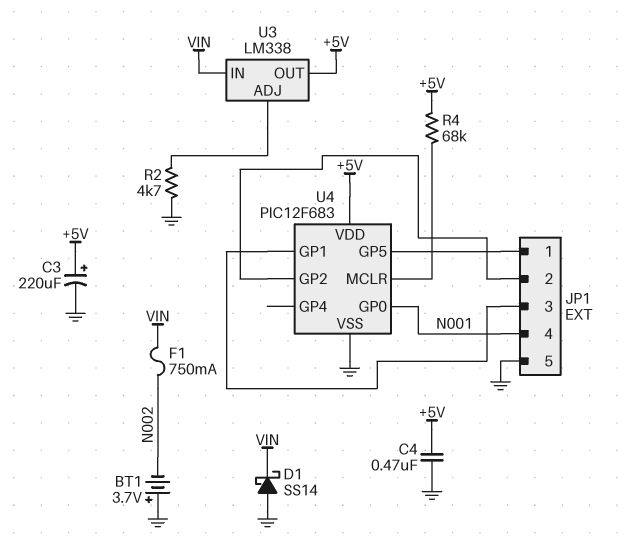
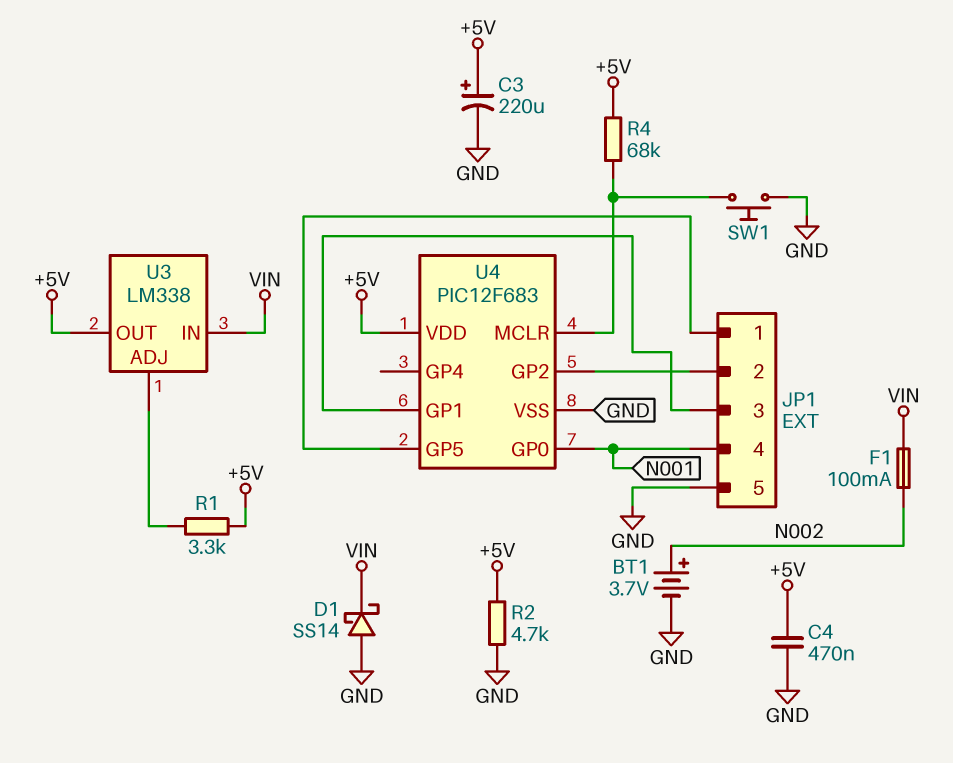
BT1: 3.7V (plus GND, minus N002) -> 3.7V (plus N002, minus GND)
F1: 750mA (N002, VIN) -> 100mA (N002, VIN)
R1: none -> 3.3k (+5V, U3/ADJ)
R2: 4.7k (GND, U3/ADJ) -> 4.7k (+5V, GND)
SW1: none -> button (GND, U4/MCLR)

